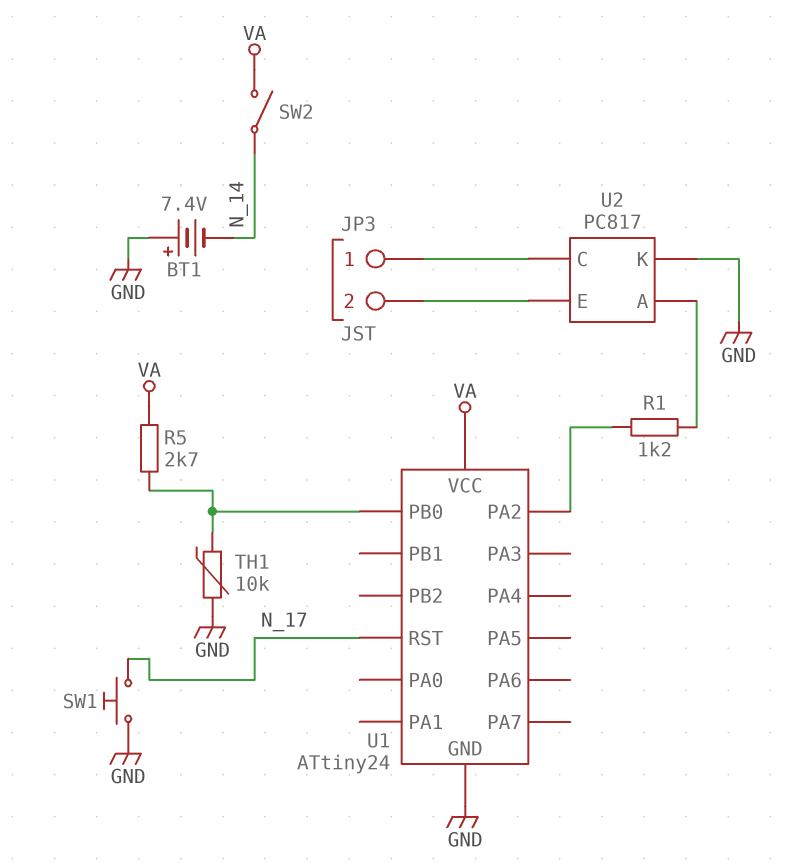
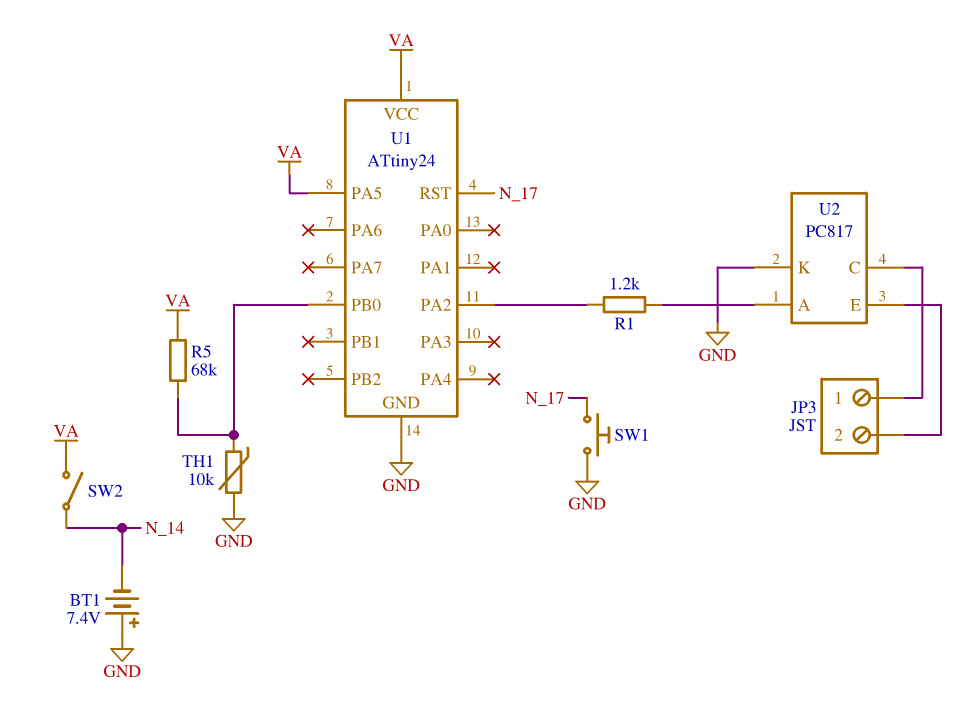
R5: 2.7k (U1/PB0, VA) -> 68k (U1/PB0, VA)
U1 pin PA5: none -> VA

